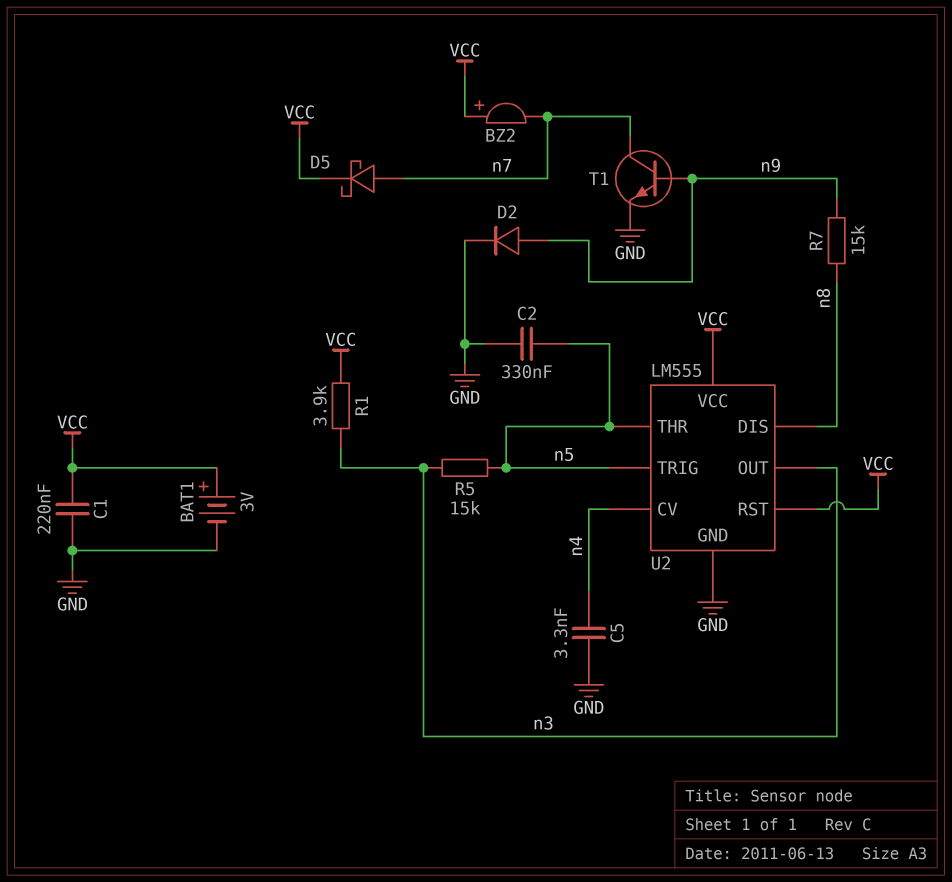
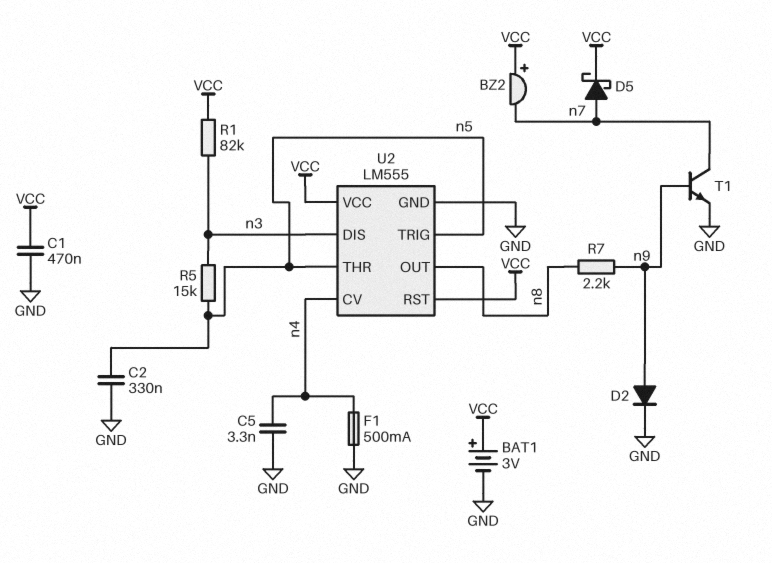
C1: 220nF (GND, VCC) -> 470nF (GND, VCC)
F1: none -> 500mA (GND, n4)
R1: 3.9k (VCC, n3) -> 82k (VCC, n3)
R7: 15k (n8, n9) -> 2.2k (n8, n9)
U2 pin DIS: n8 -> n3
U2 pin OUT: n3 -> n8

